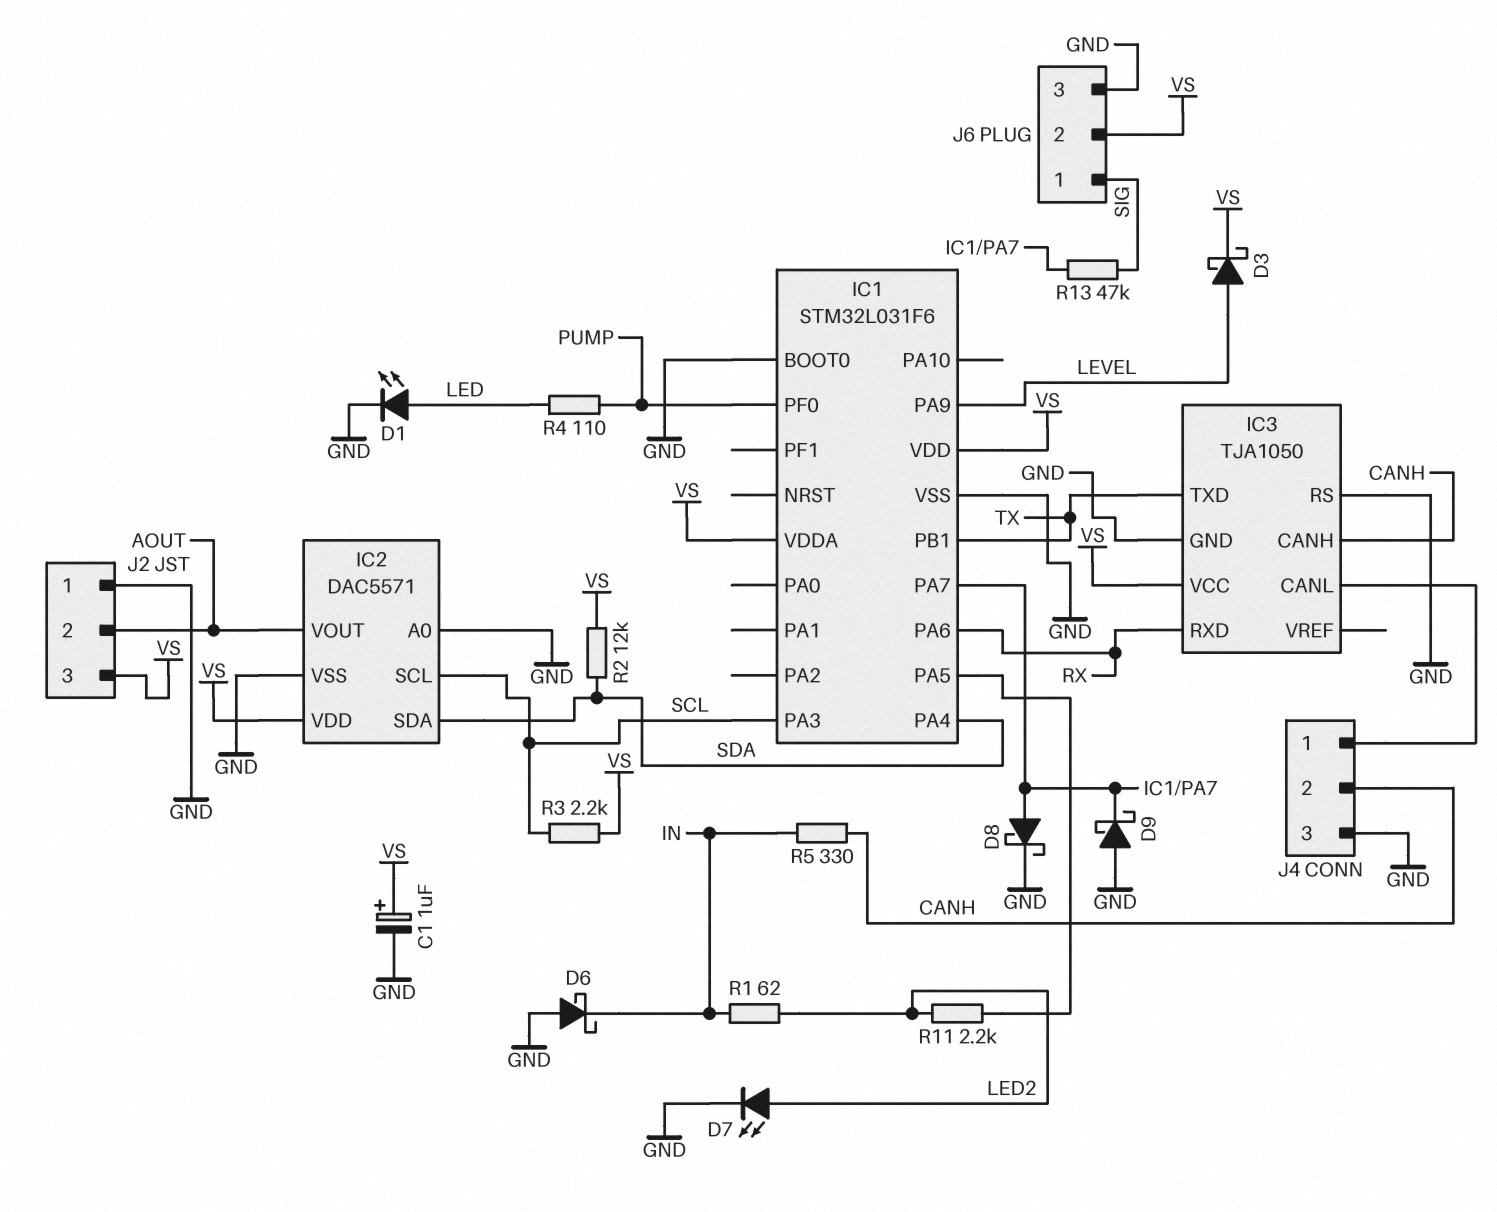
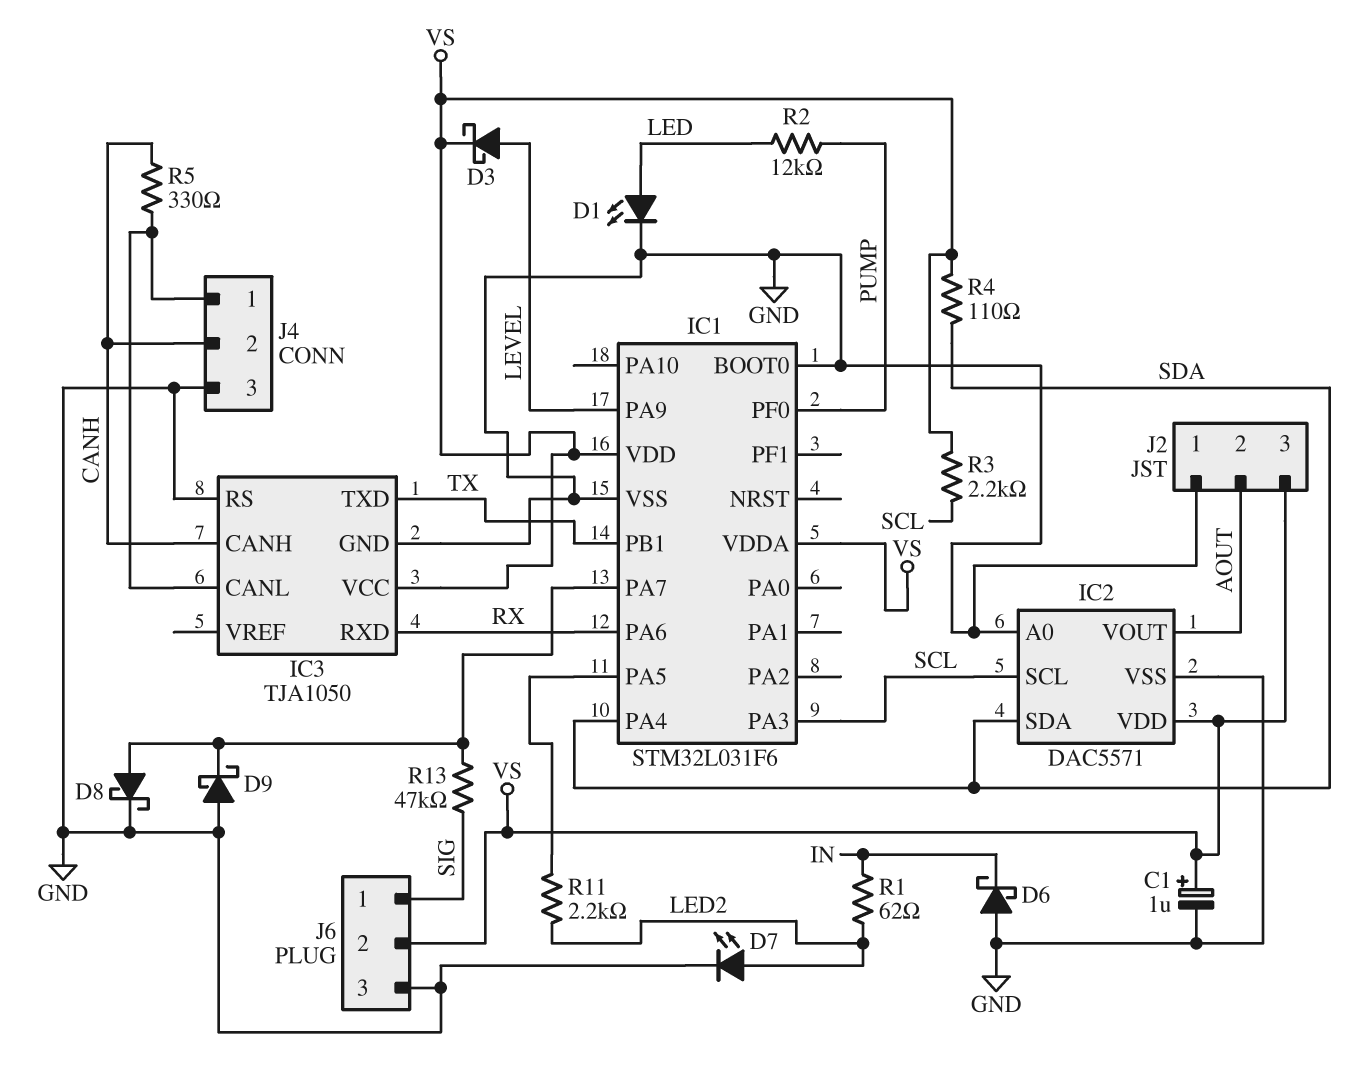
R2: 12k (SDA, VS) -> 12k (LED, PUMP)
R4: 110 (LED, PUMP) -> 110 (SDA, VS)
R5: 330 (CANH, IN) -> 330 (CANH, IC3/CANL)

